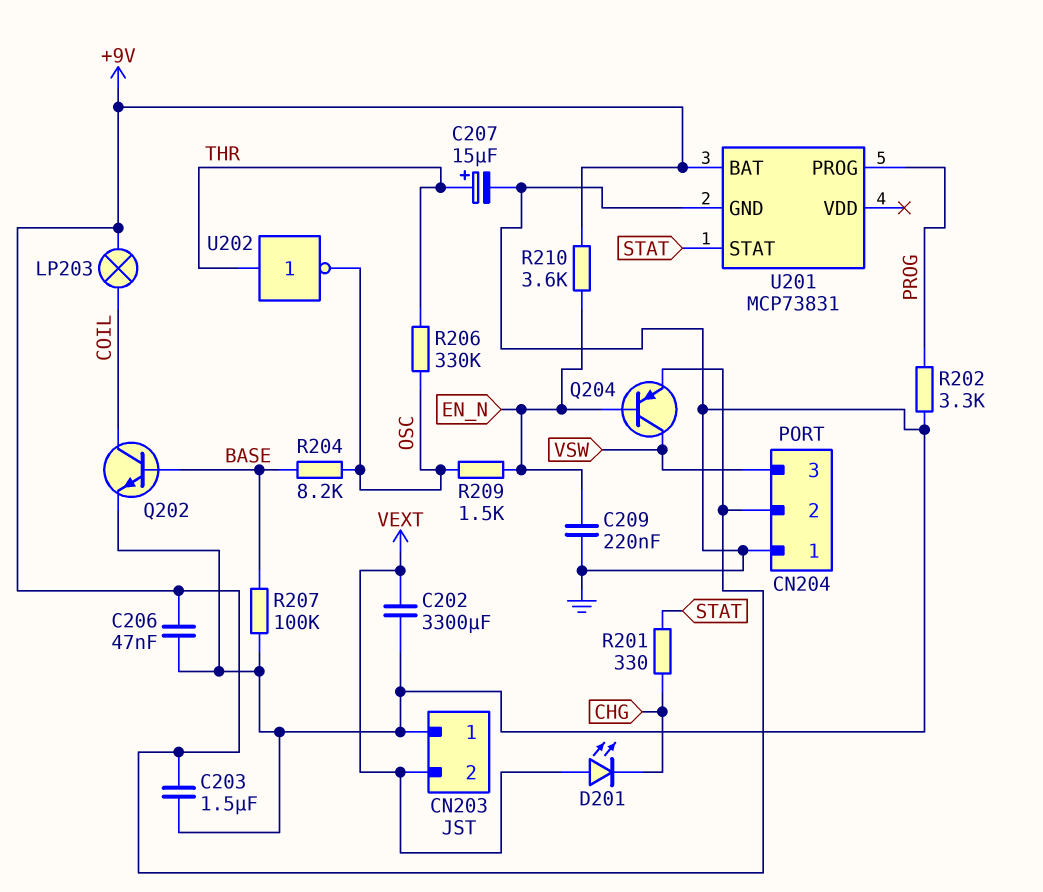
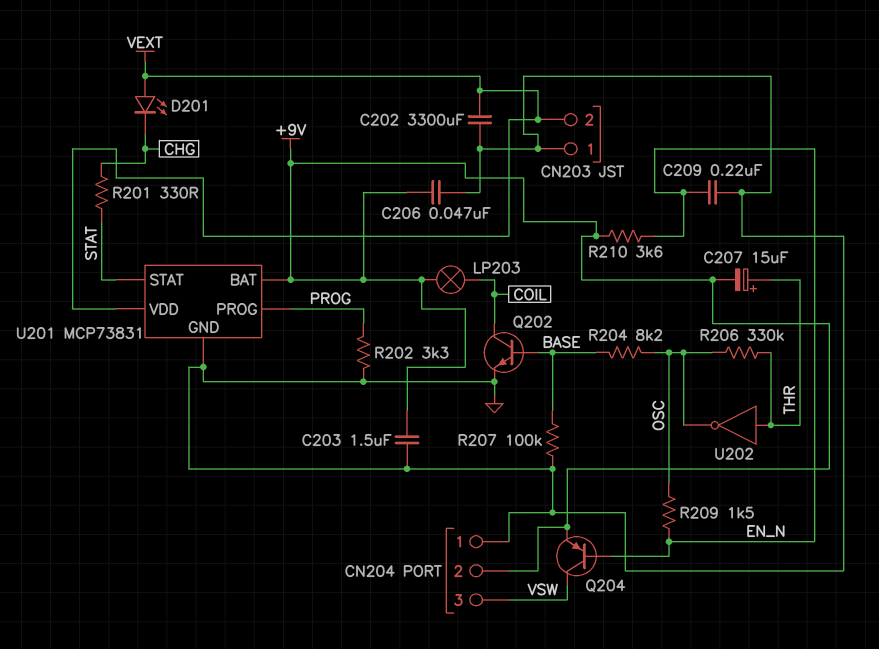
C207: 15uF (plus THR, minus GND) -> 15uF (plus THR, minus +9V)
U201 pin VDD: none -> VEXT

